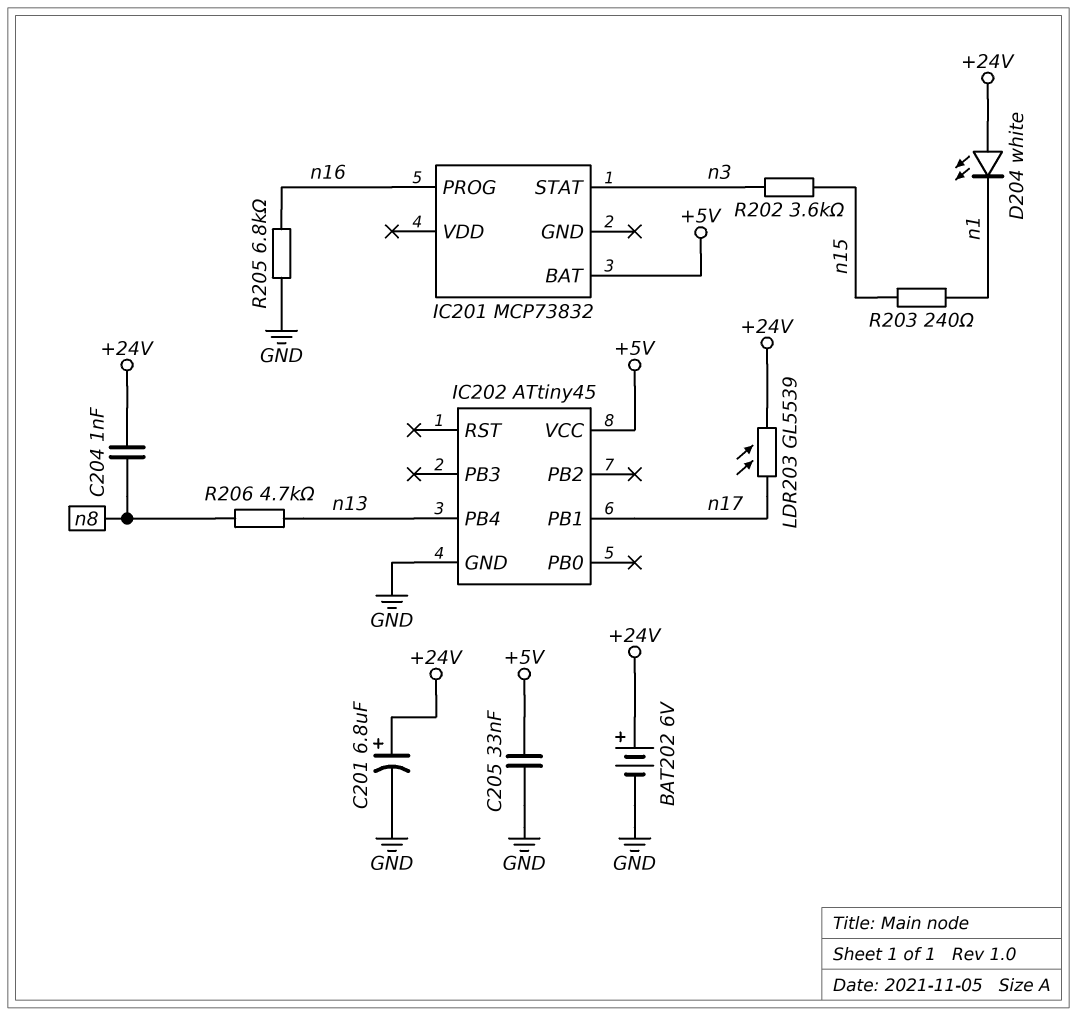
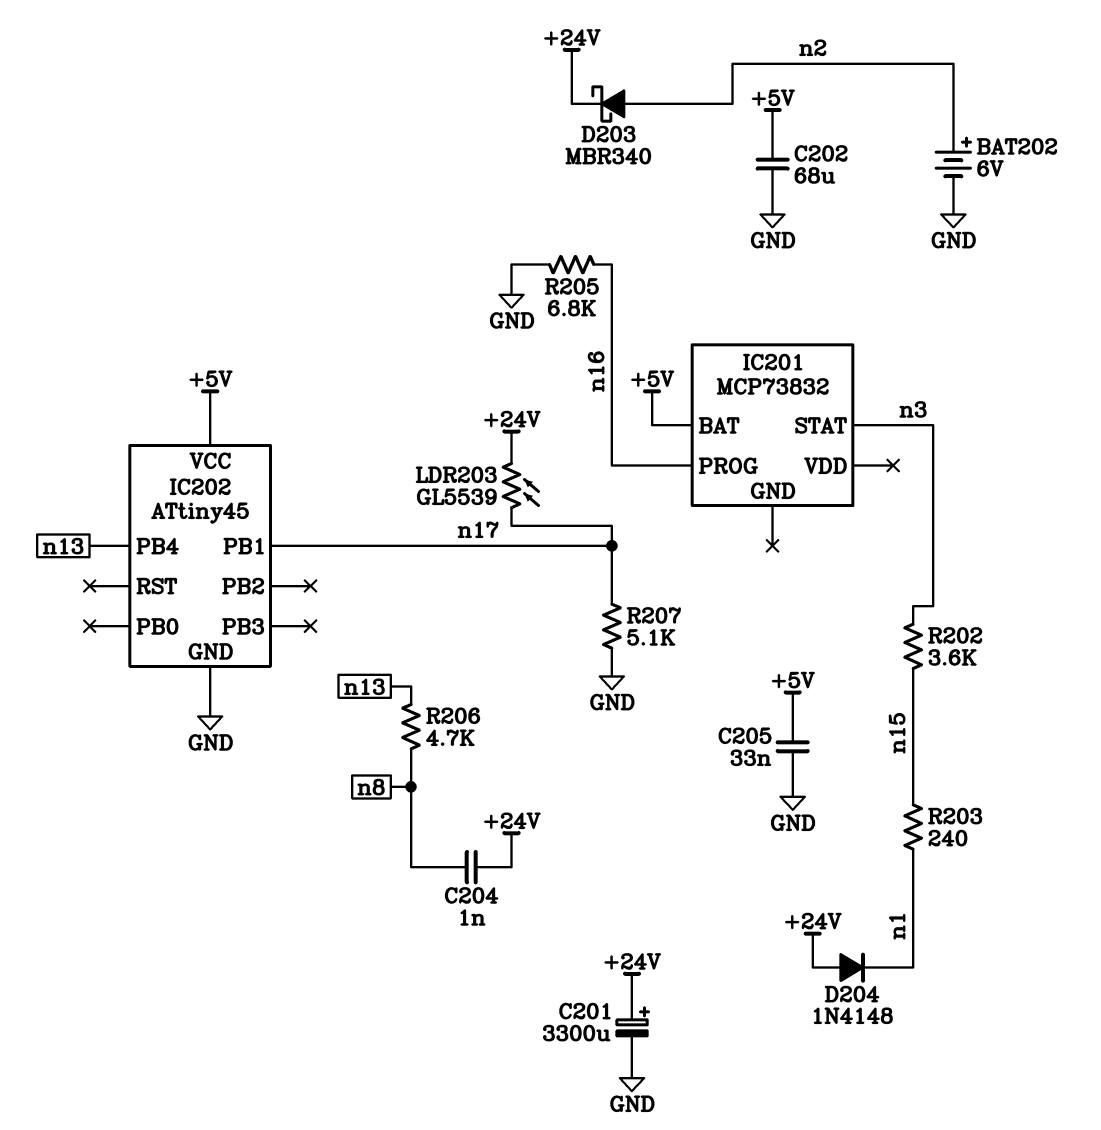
BAT202: 6V (plus +24V, minus GND) -> 6V (plus n2, minus GND)
C201: 6.8uF (plus +24V, minus GND) -> 3300uF (plus +24V, minus GND)
C202: none -> 68uF (+5V, GND)
D203: none -> schottky MBR340 (A n2, K +24V)
D204: LED white (A +24V, K n1) -> diode 1N4148 (A +24V, K n1)
R207: none -> 5.1k (GND, n17)

